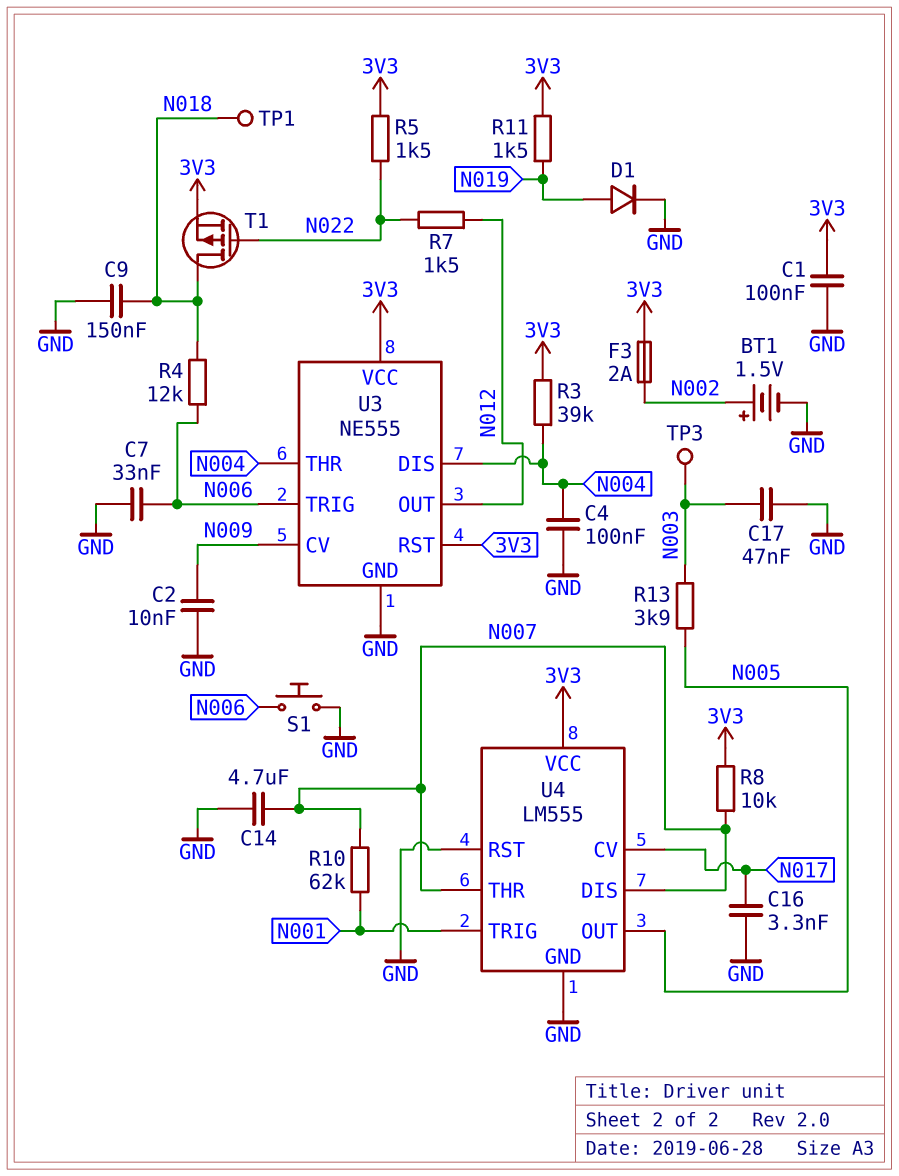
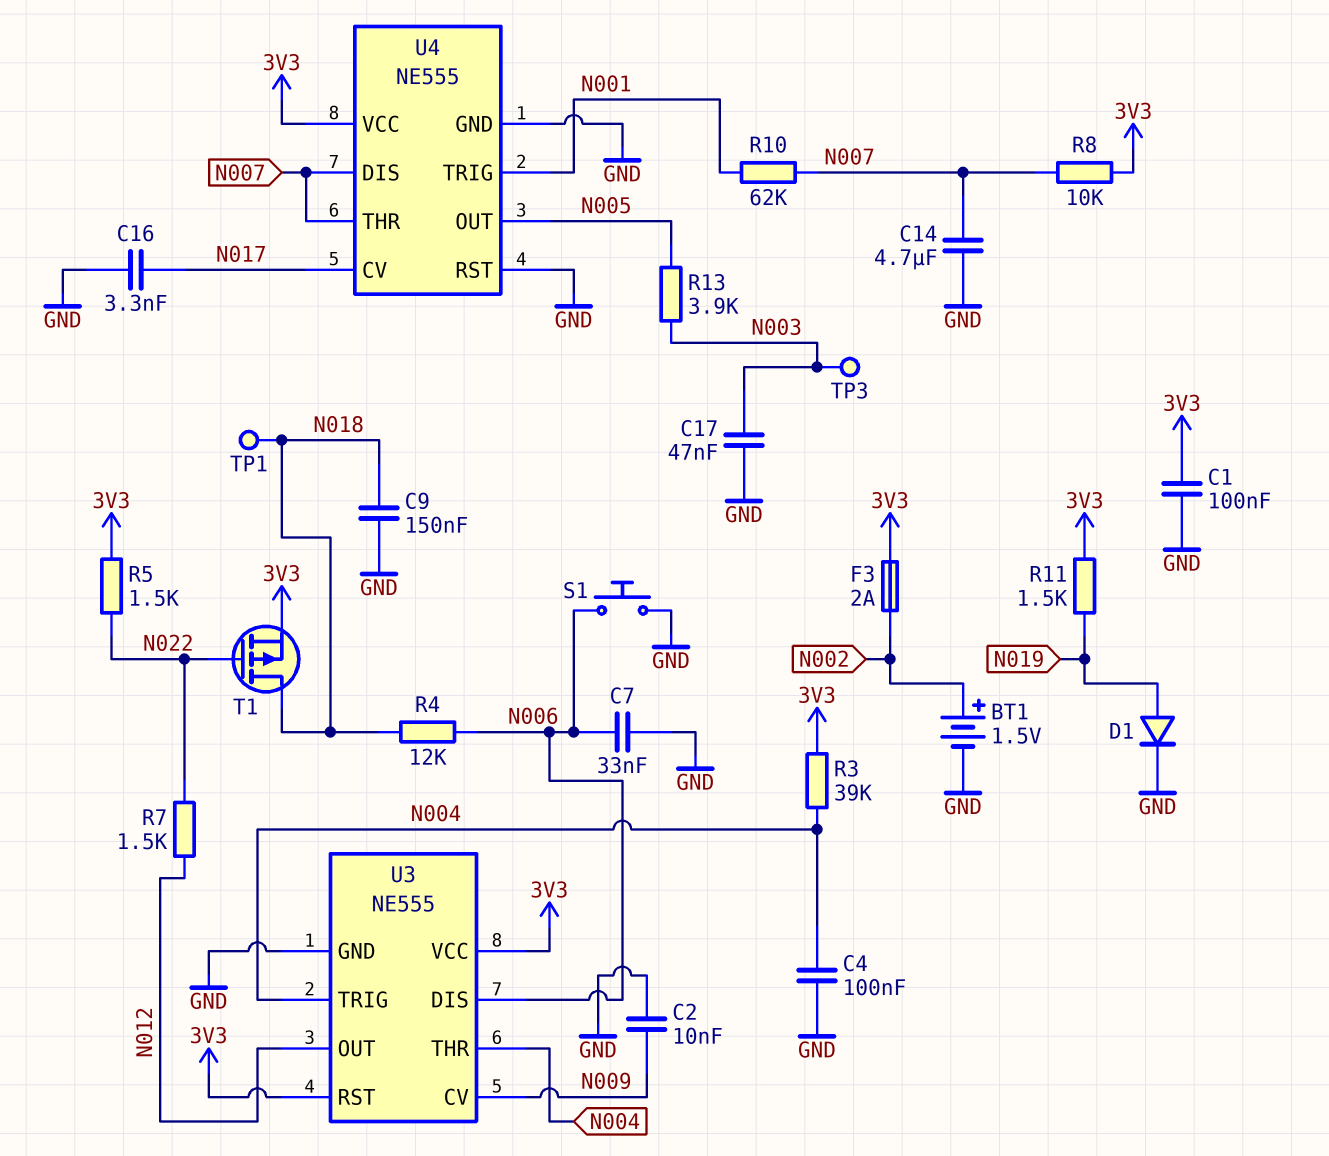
U3 pin DIS: N004 -> N006
U3 pin TRIG: N006 -> N004
U4: LM555 -> NE555

